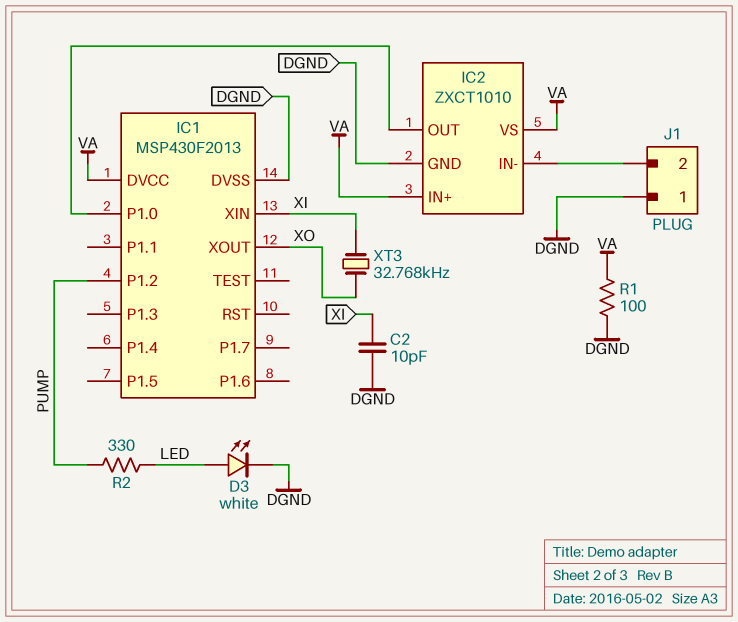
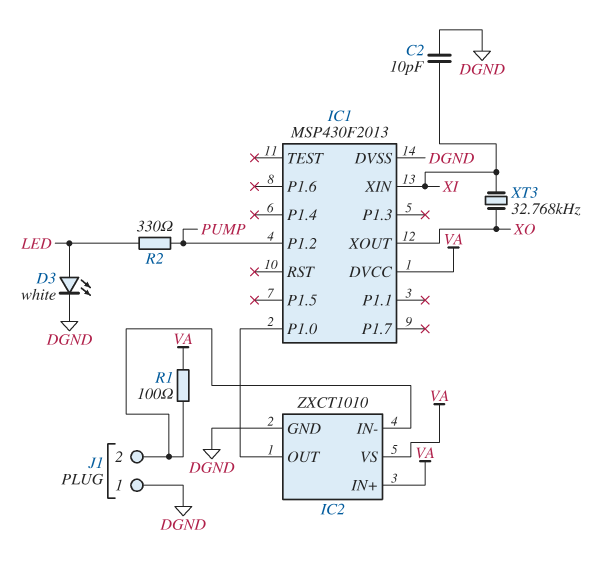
R1: 100 (DGND, VA) -> 100 (IC2/IN-, VA)

